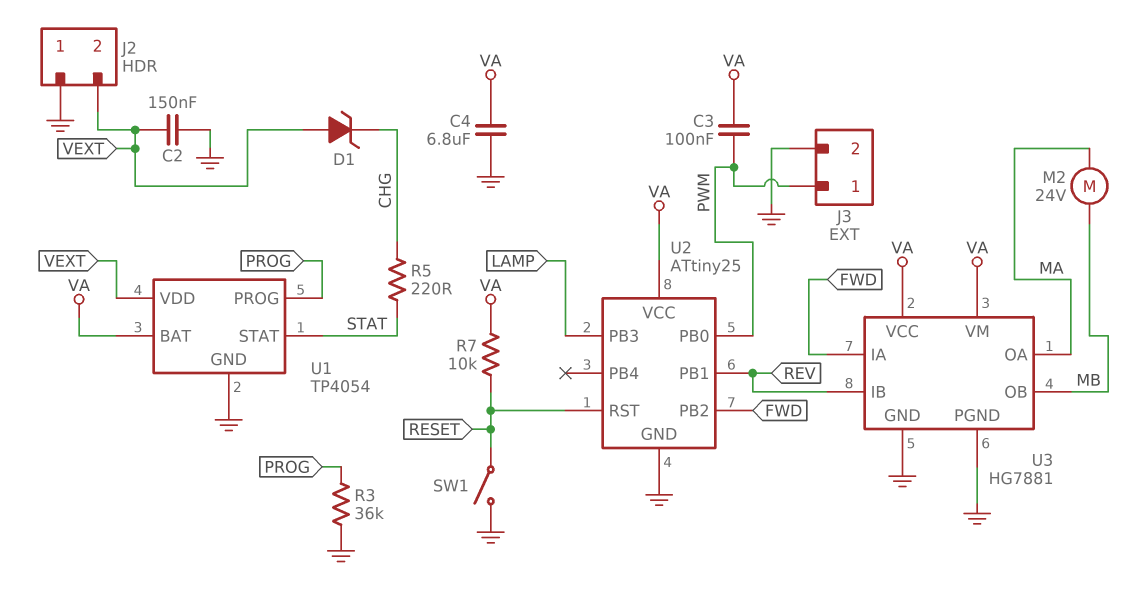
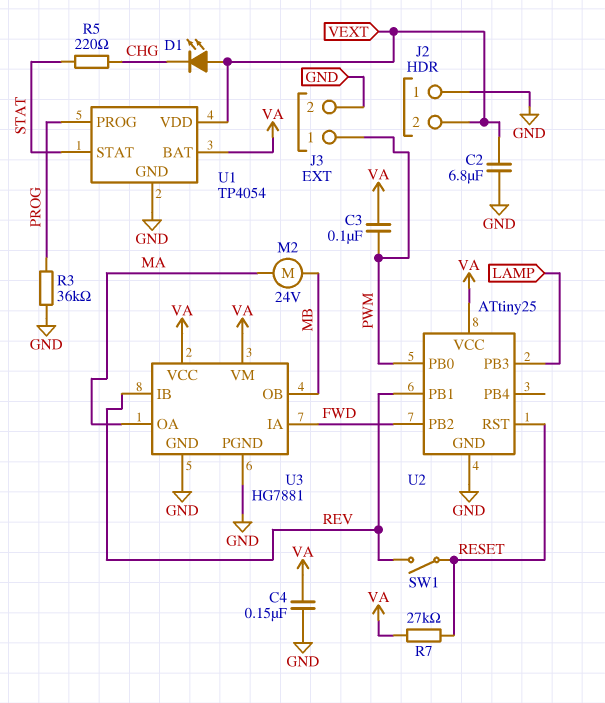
C2: 150nF (GND, VEXT) -> 6.8uF (GND, VEXT)
C4: 6.8uF (GND, VA) -> 150nF (GND, VA)
D1: zener (A VEXT, K CHG) -> LED (A VEXT, K CHG)
R7: 10k (RESET, VA) -> 27k (RESET, VA)
SW1: switch (GND, RESET) -> switch (RESET, REV)

